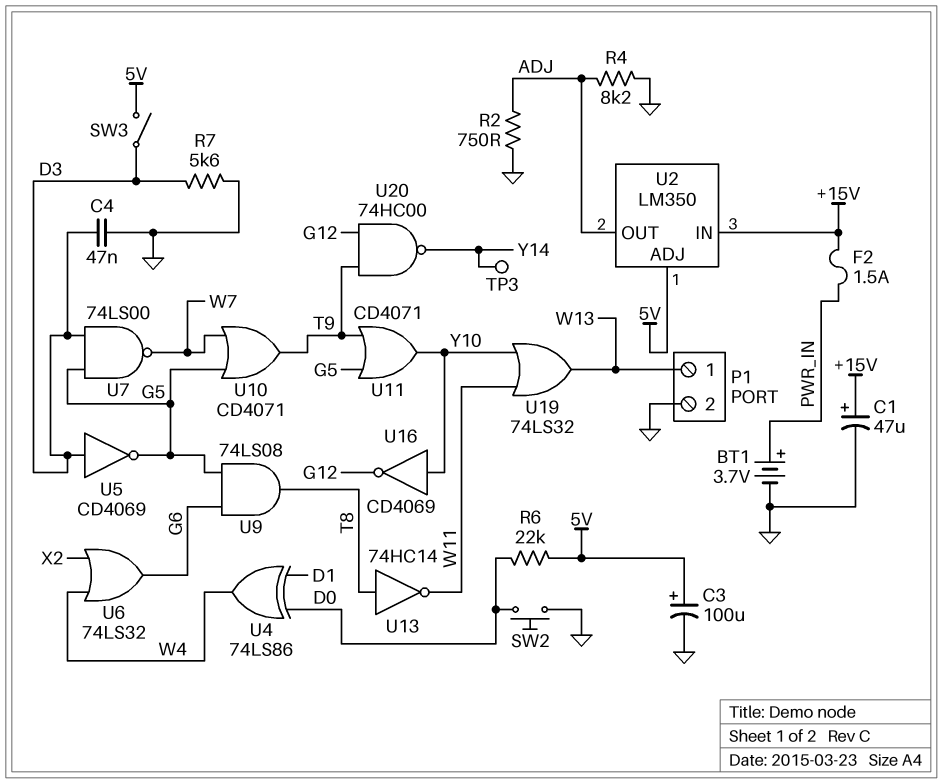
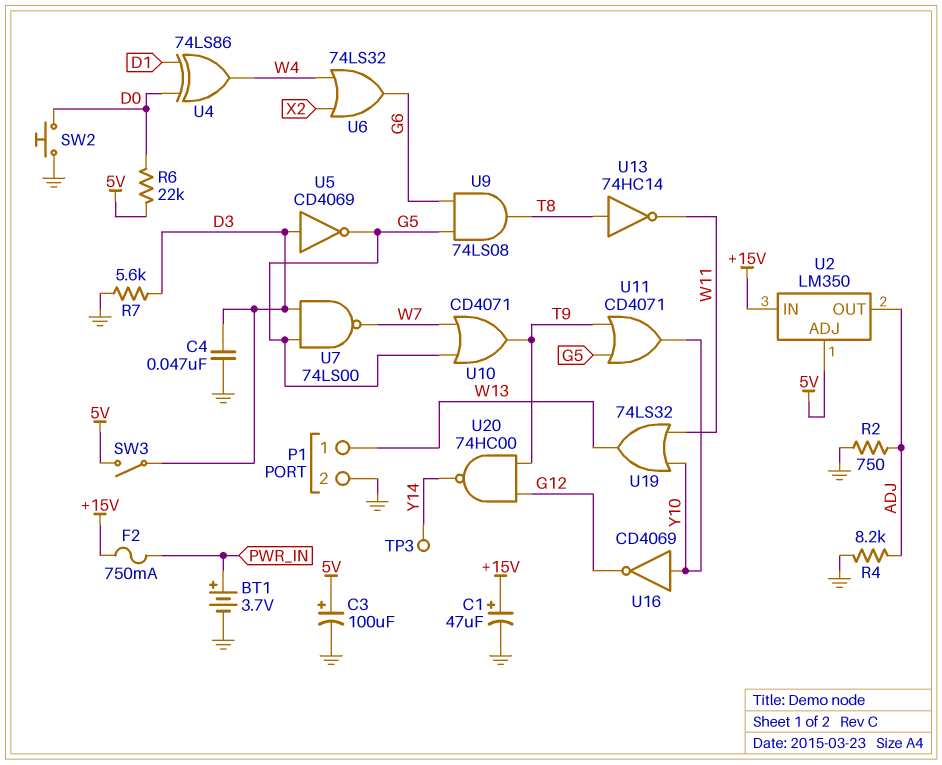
F2: 1.5A (+15V, PWR_IN) -> 750mA (+15V, PWR_IN)

